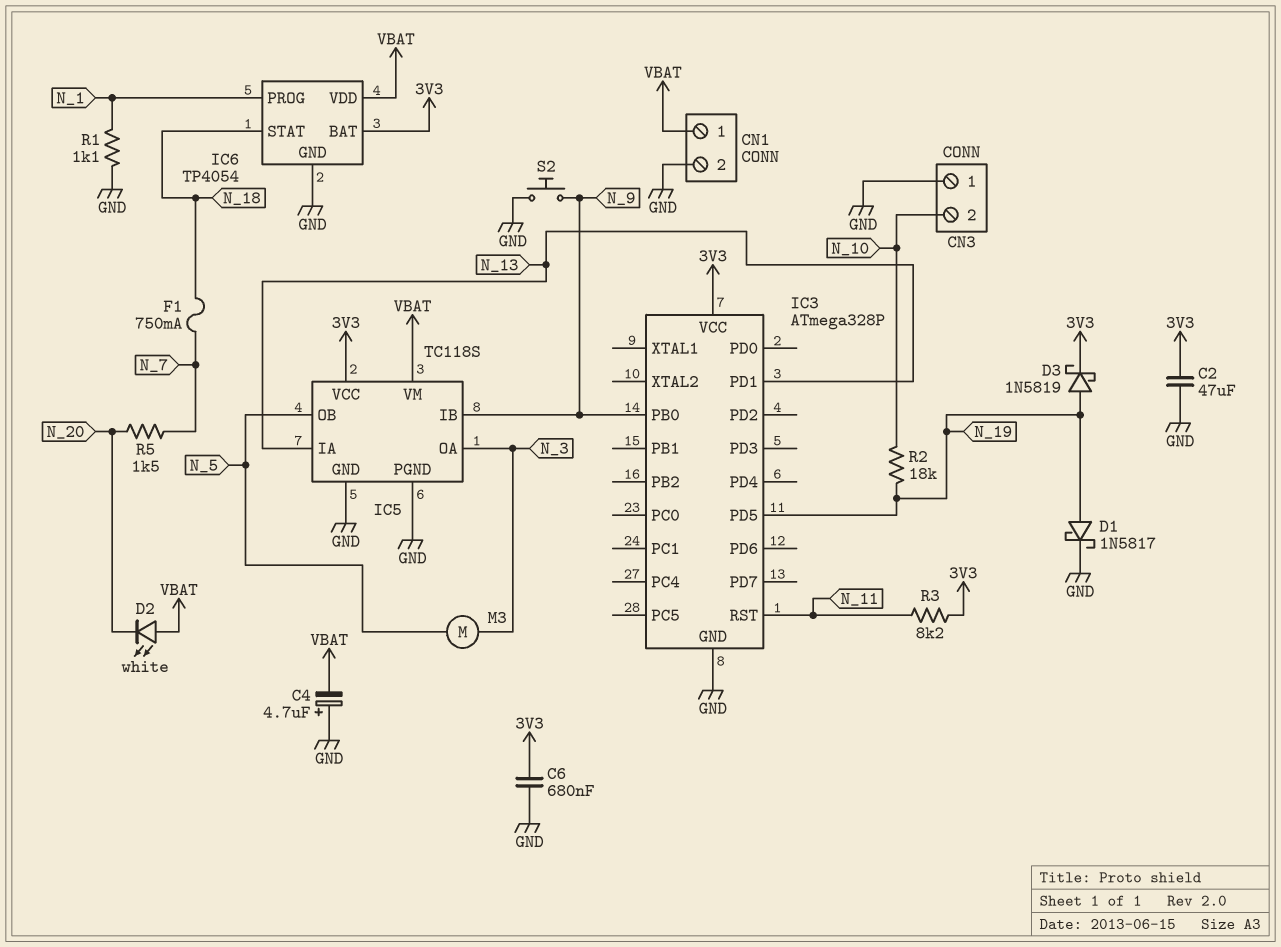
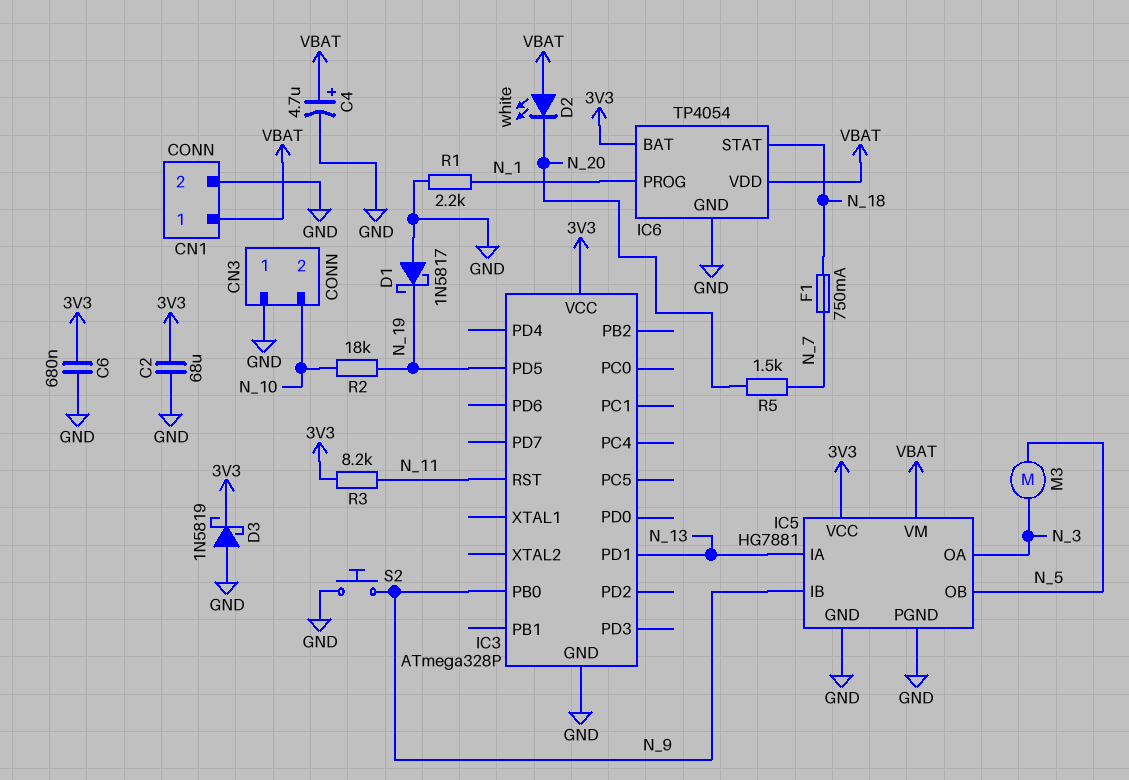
C2: 47uF (3V3, GND) -> 68uF (3V3, GND)
C4: 4.7uF (plus GND, minus VBAT) -> 4.7uF (plus VBAT, minus GND)
D1: schottky 1N5817 (A N_19, K GND) -> schottky 1N5817 (A GND, K N_19)
D3: schottky 1N5819 (A N_19, K 3V3) -> schottky 1N5819 (A GND, K 3V3)
IC5: TC118S -> HG7881
R1: 1.1k (GND, N_1) -> 2.2k (GND, N_1)

